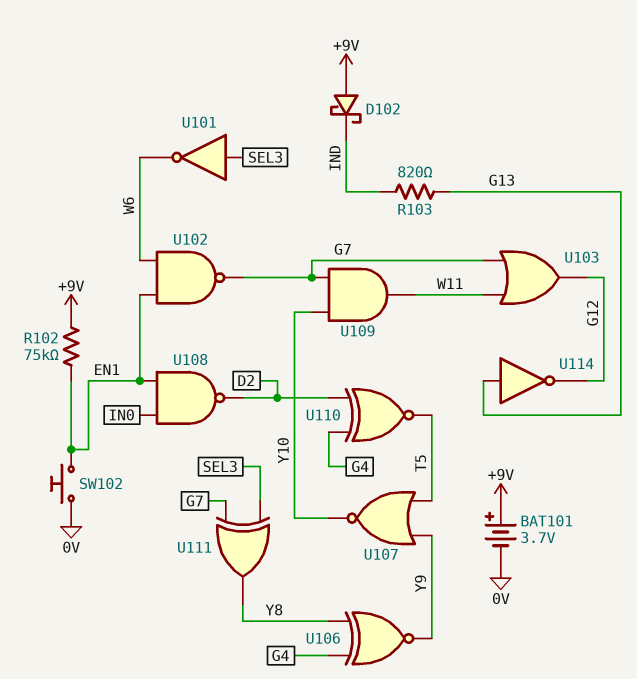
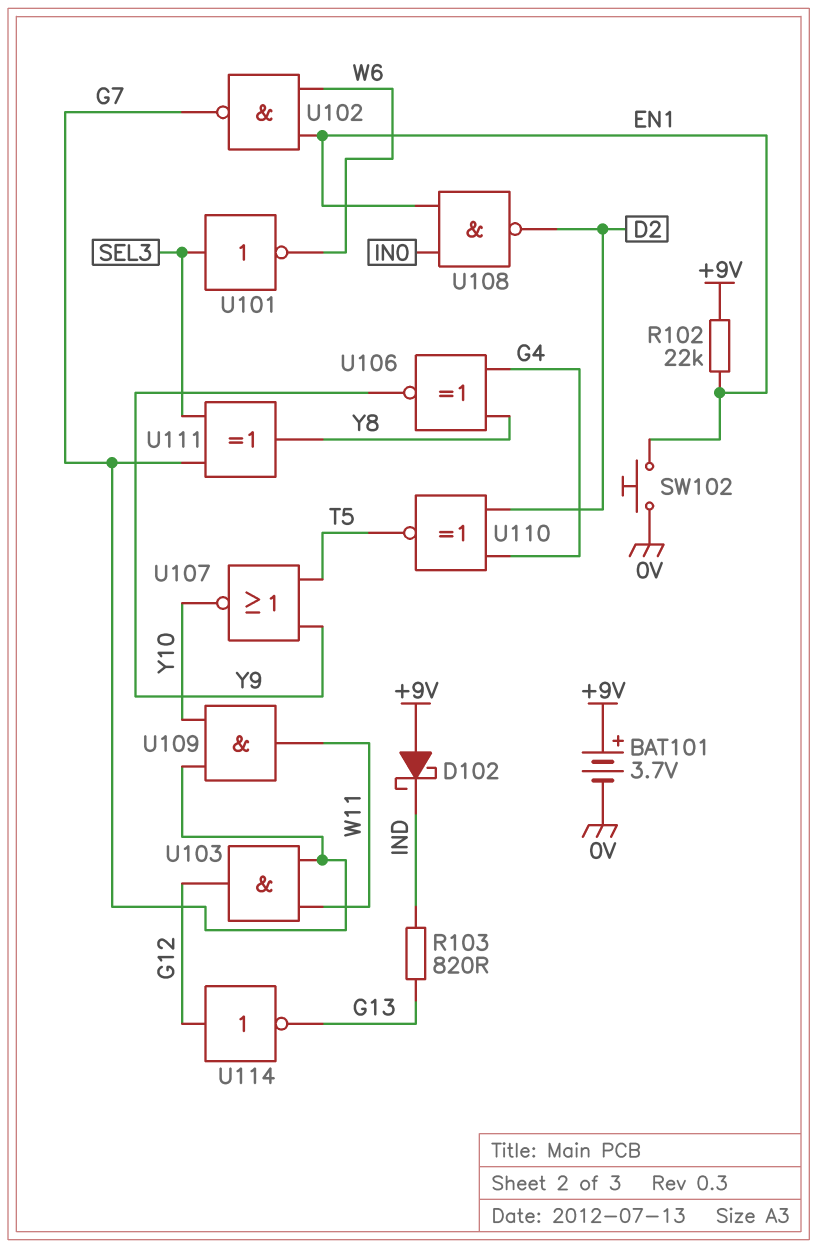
R102: 75k (+9V, EN1) -> 22k (+9V, EN1)
U103: OR (in G7, in W11, out G12) -> AND (in G7, in W11, out G12)
U114: NOT (in G13, out G12) -> NOT (in G12, out G13)

